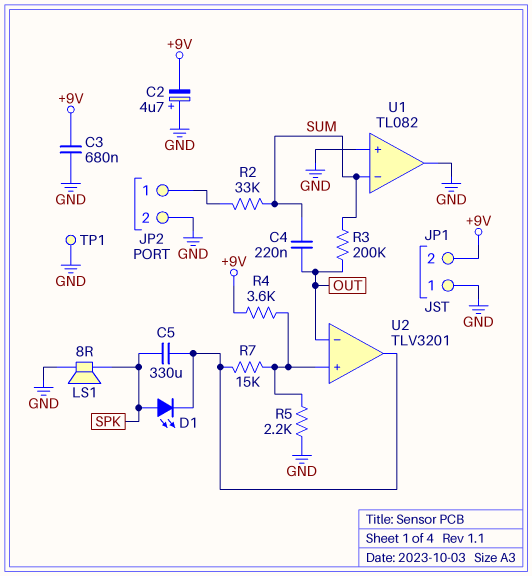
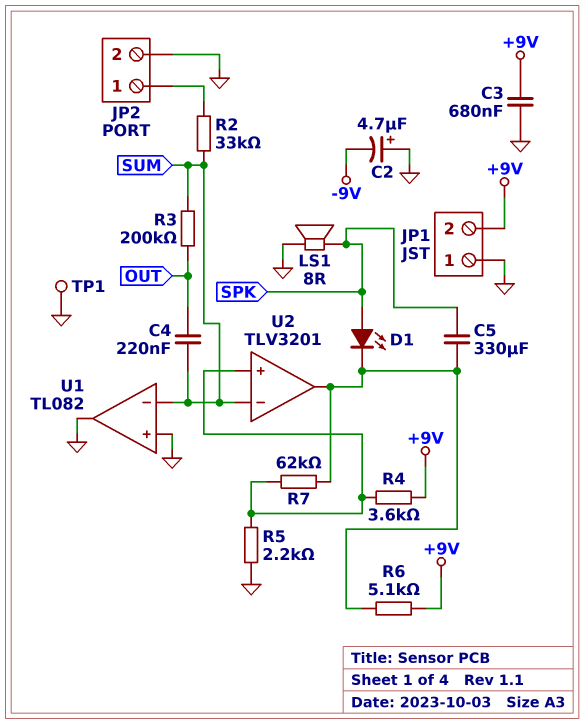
C2: 4.7uF (plus GND, minus +9V) -> 4.7uF (plus GND, minus -9V)
R6: none -> 5.1k (+9V, U2/out)
R7: 15k (U2/in+, U2/out) -> 62k (U2/in+, U2/out)
U2 pin in-: OUT -> SUM

